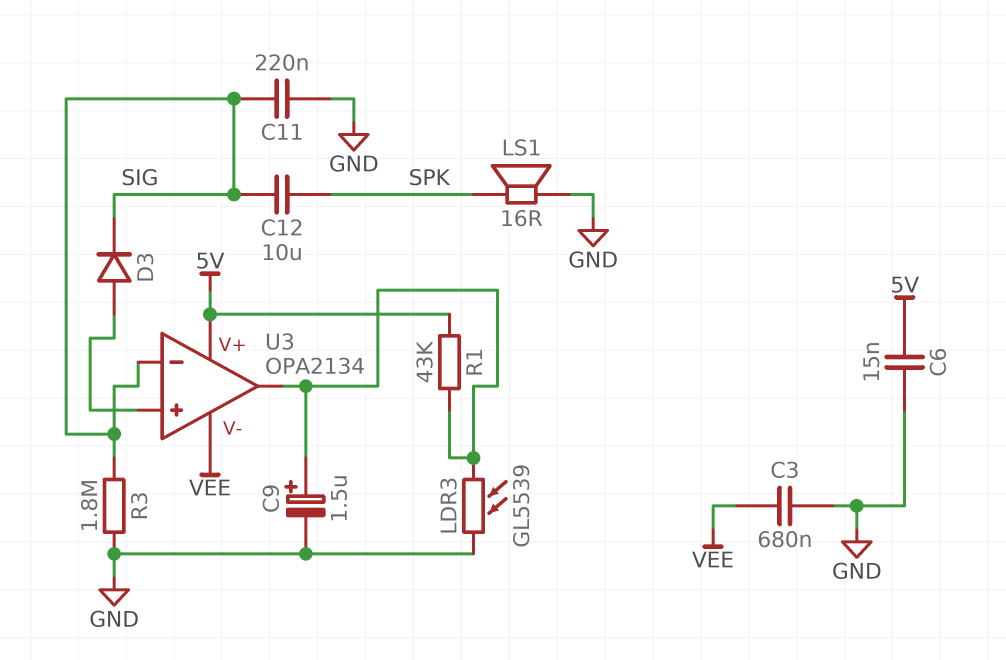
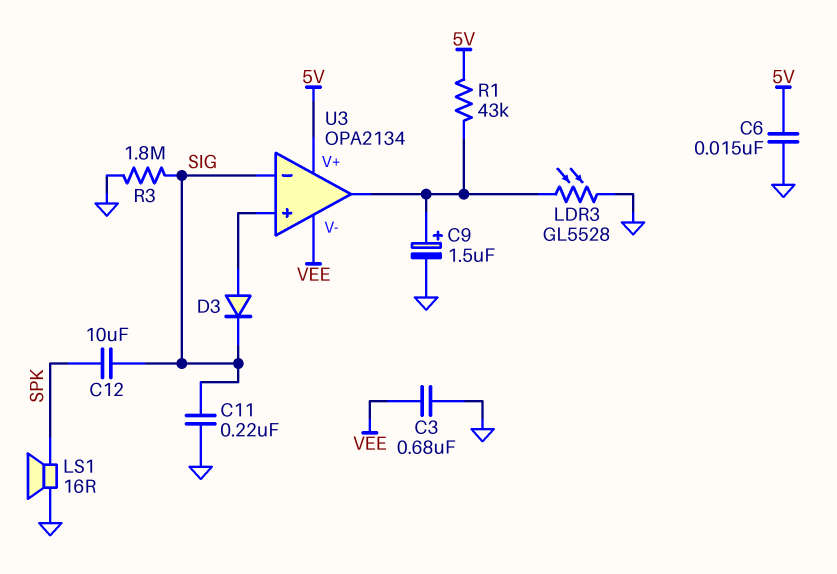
LDR3: GL5539 (GND, U3/out) -> GL5528 (GND, U3/out)

